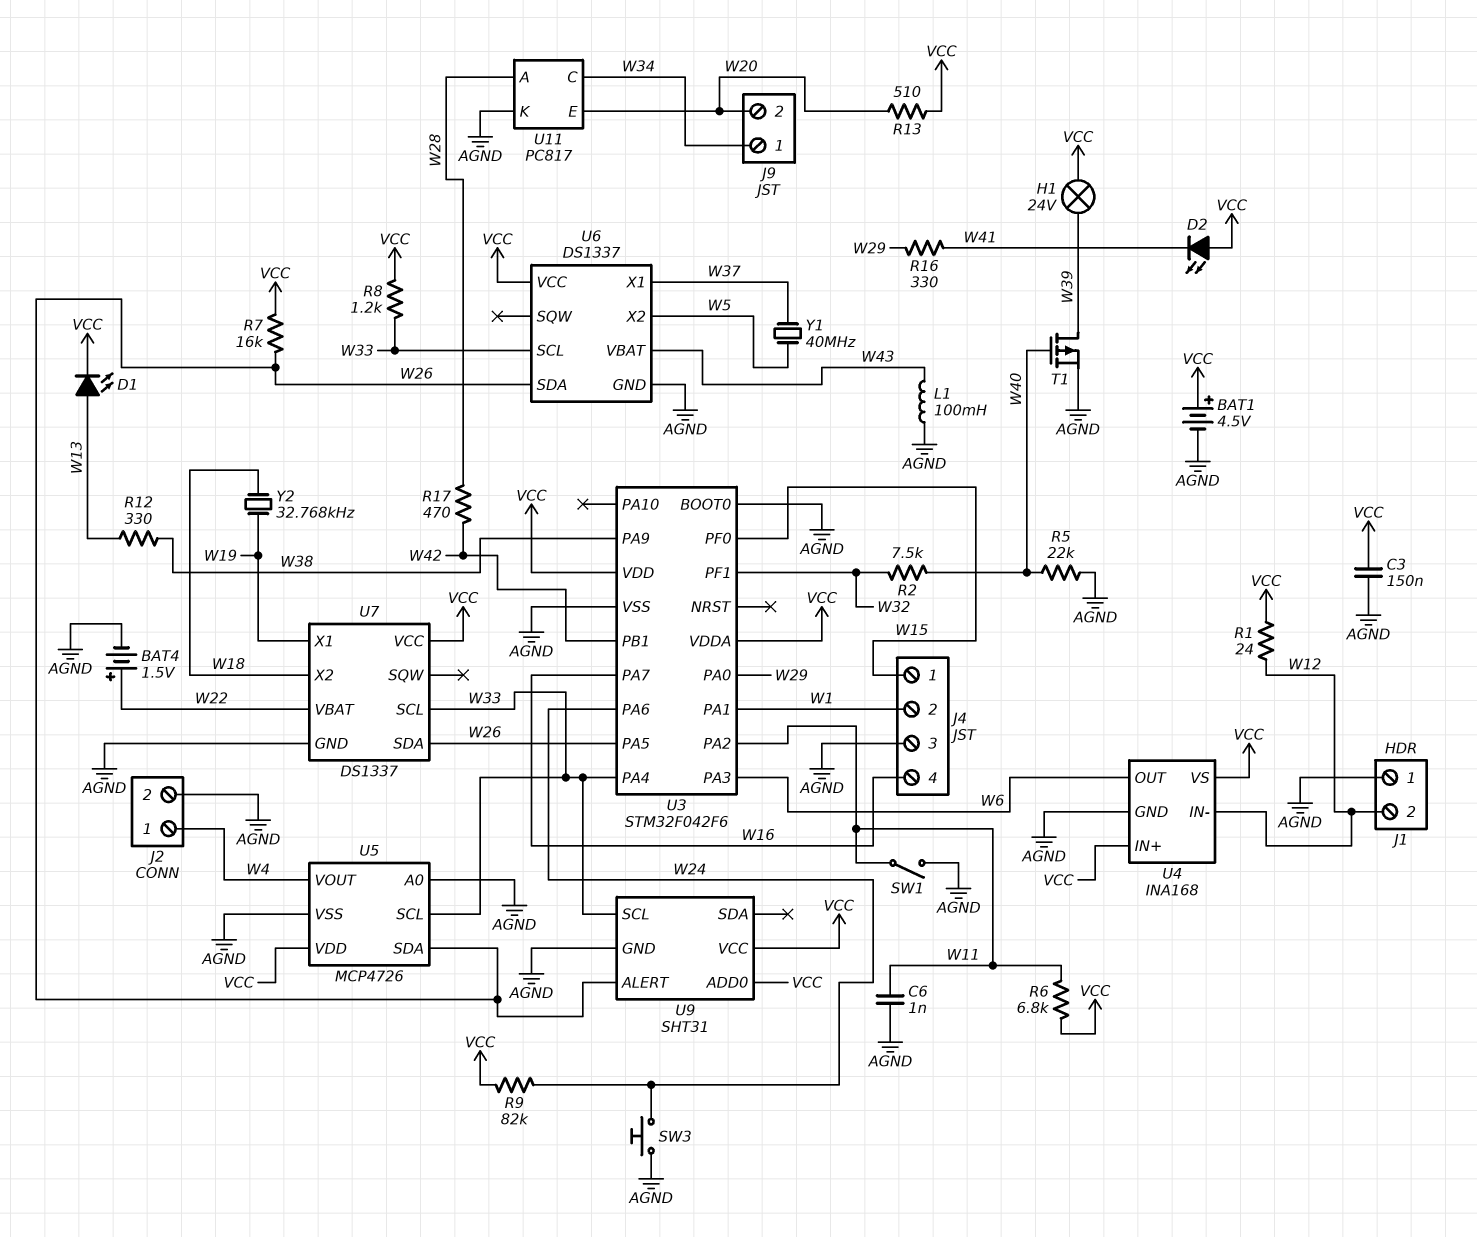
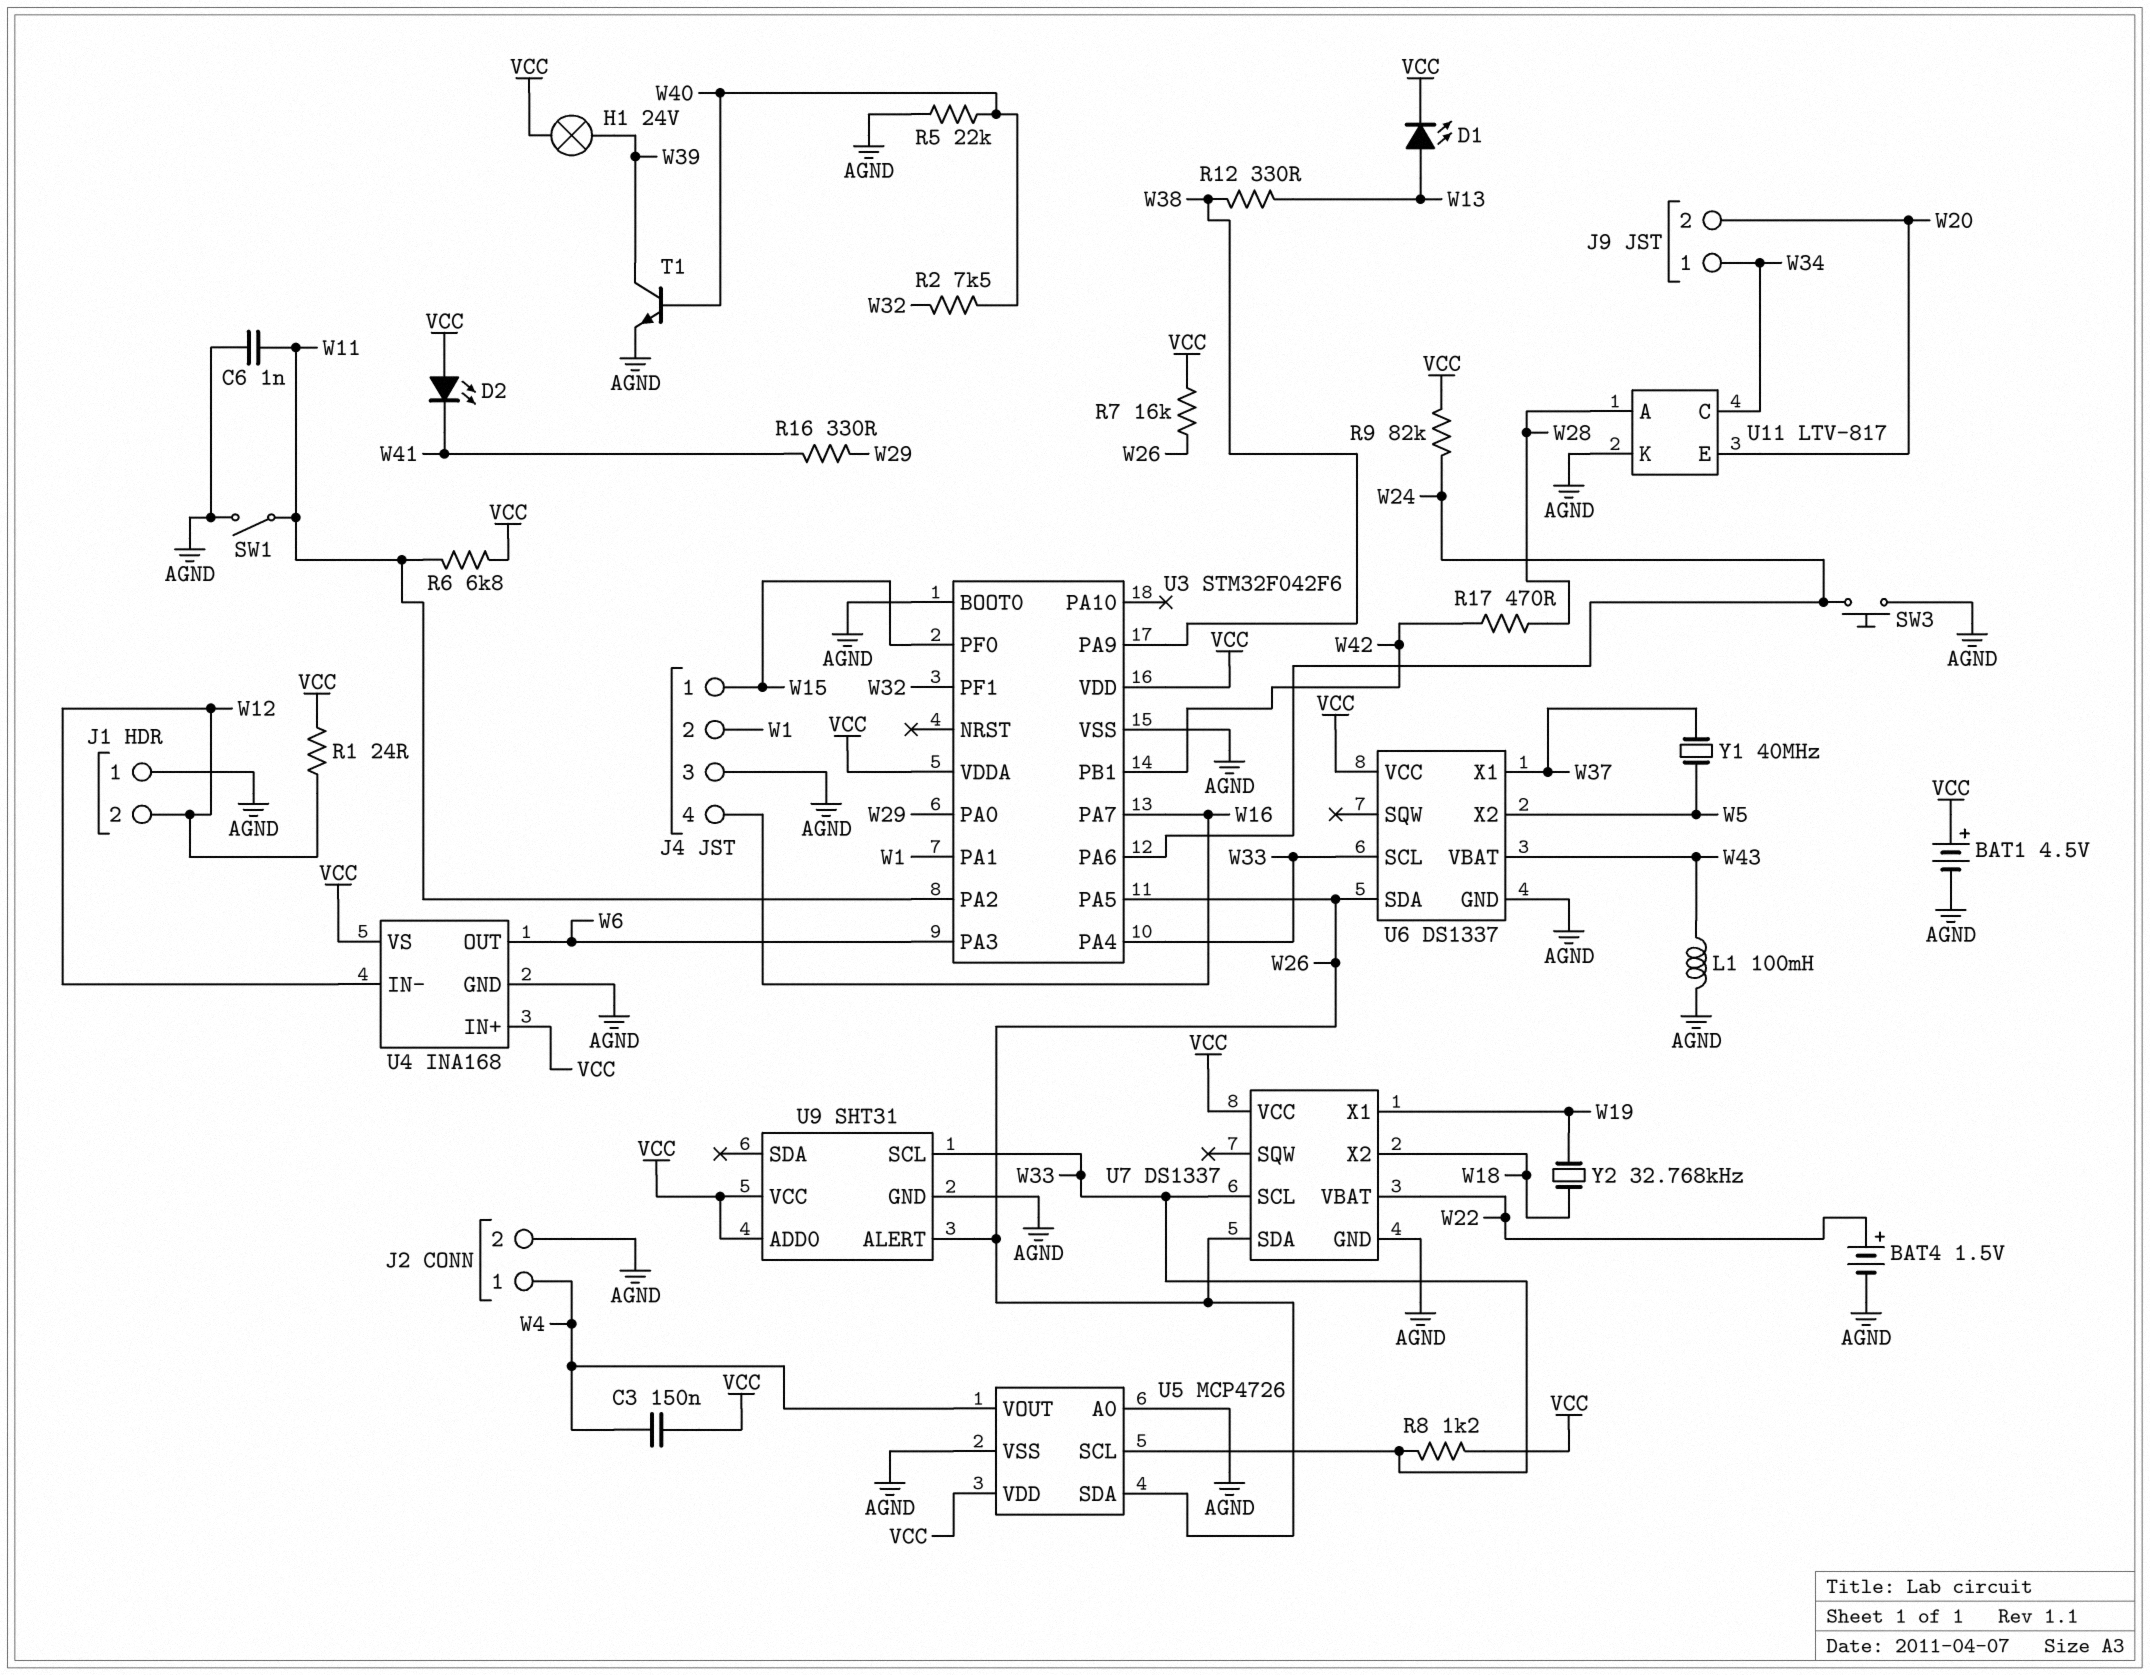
C3: 150nF (AGND, VCC) -> 150nF (VCC, W4)
R13: 510 (VCC, W20) -> none
T1: PMOS (G W40, D W39, S AGND) -> NPN (B W40, C W39, E AGND)
U11: PC817 -> LTV-817

